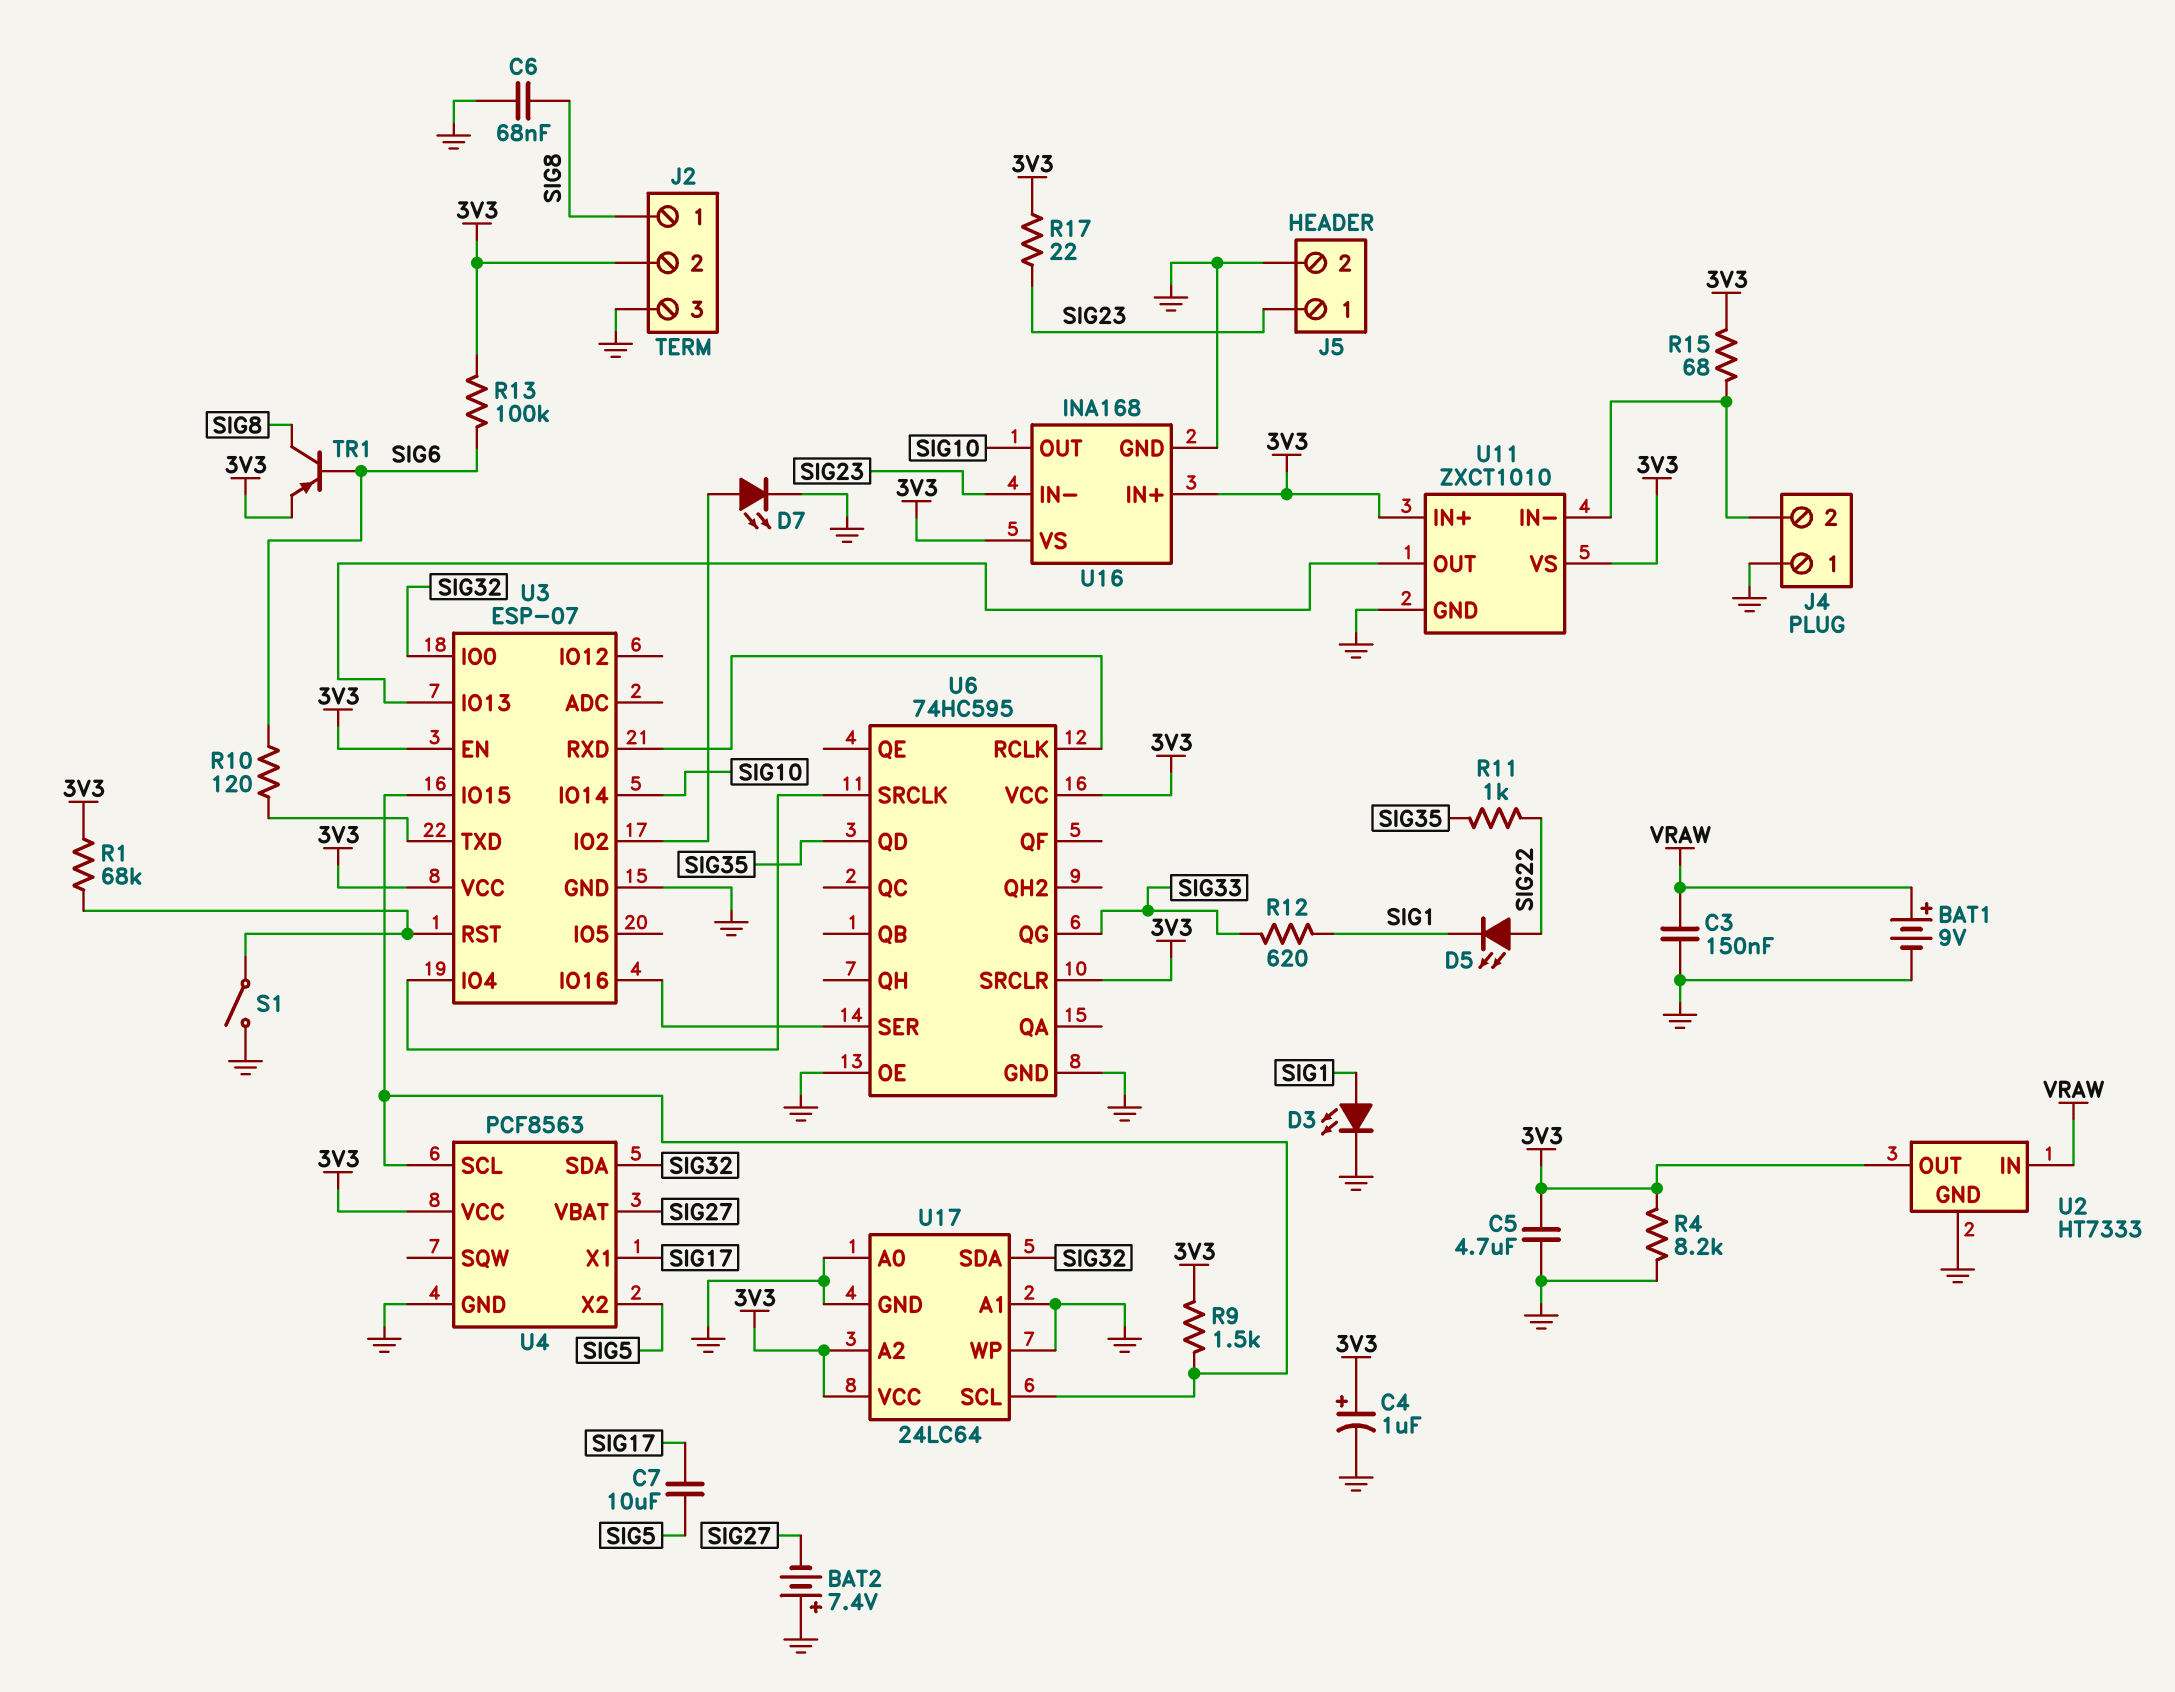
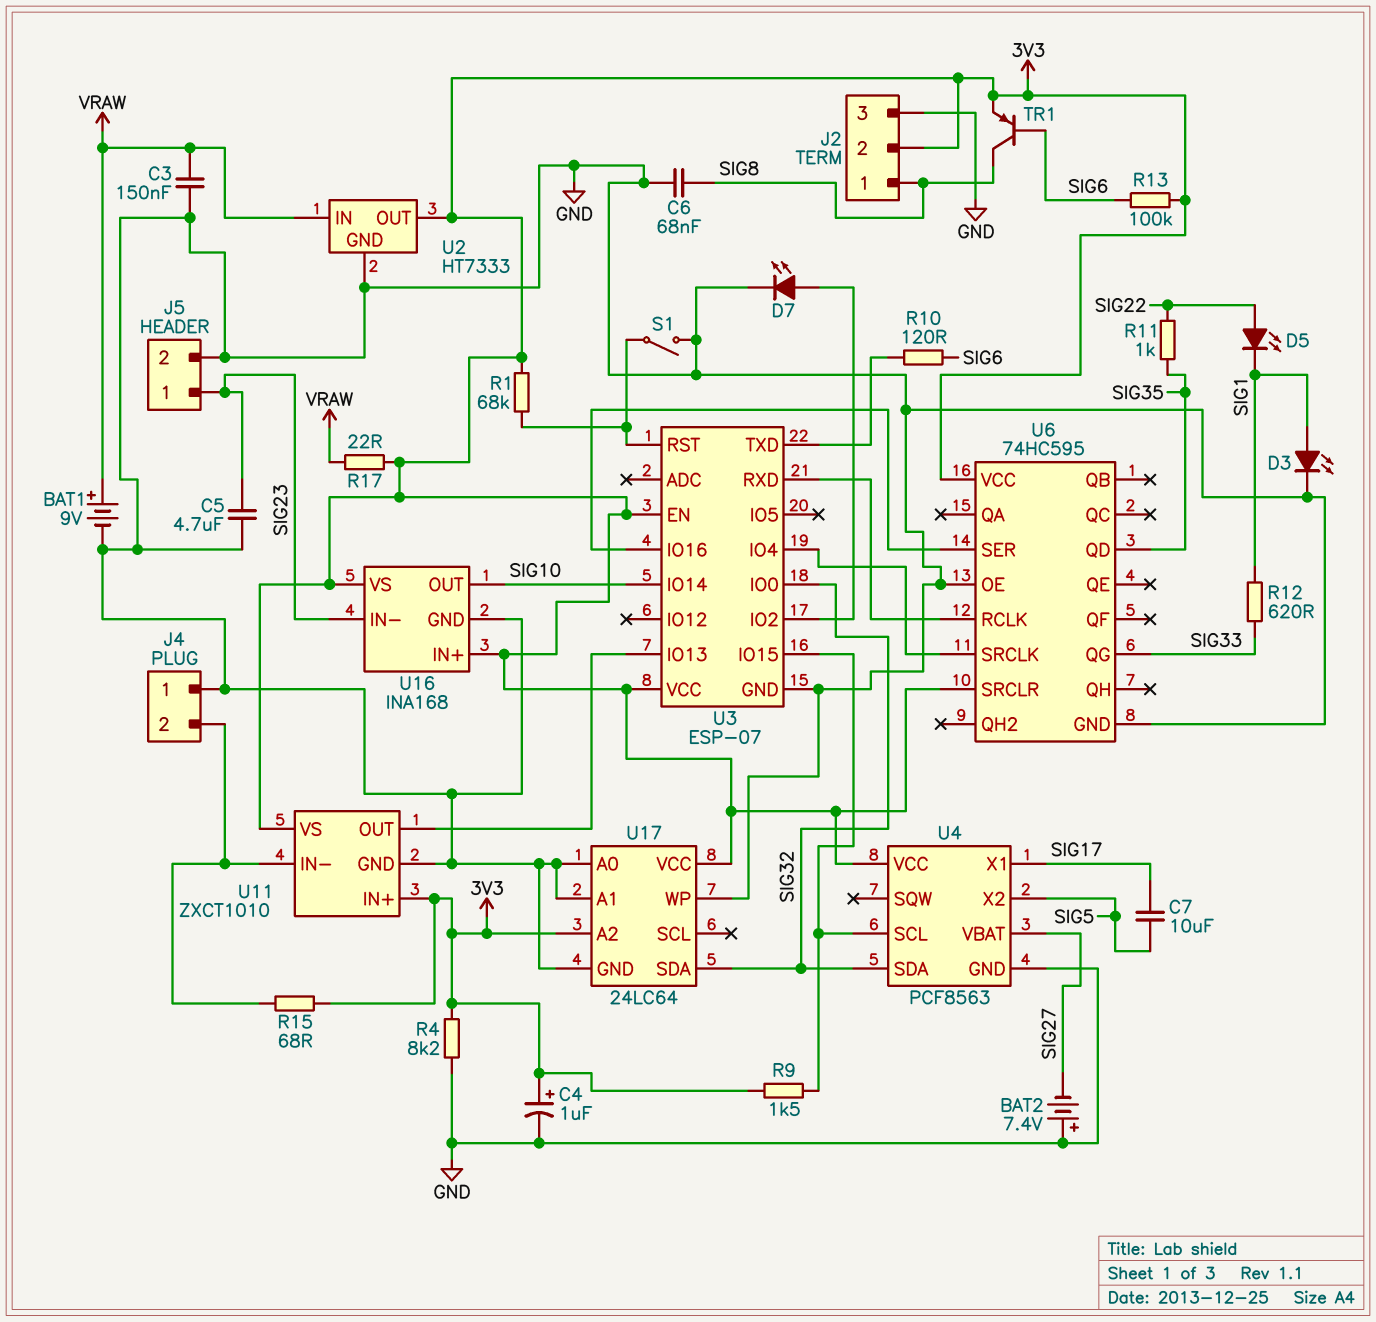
C5: 4.7uF (3V3, GND) -> 4.7uF (GND, SIG23)
R17: 22 (3V3, SIG23) -> 22 (3V3, VRAW)
U17 pin SCL: U3/IO15 -> none

